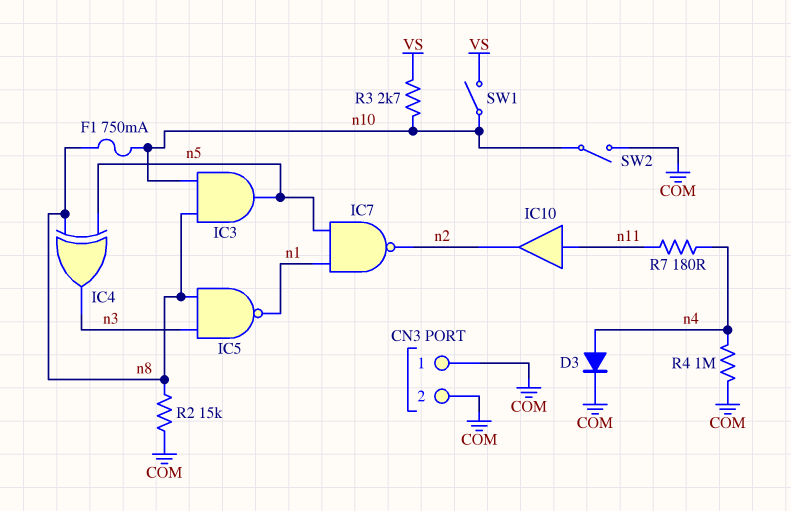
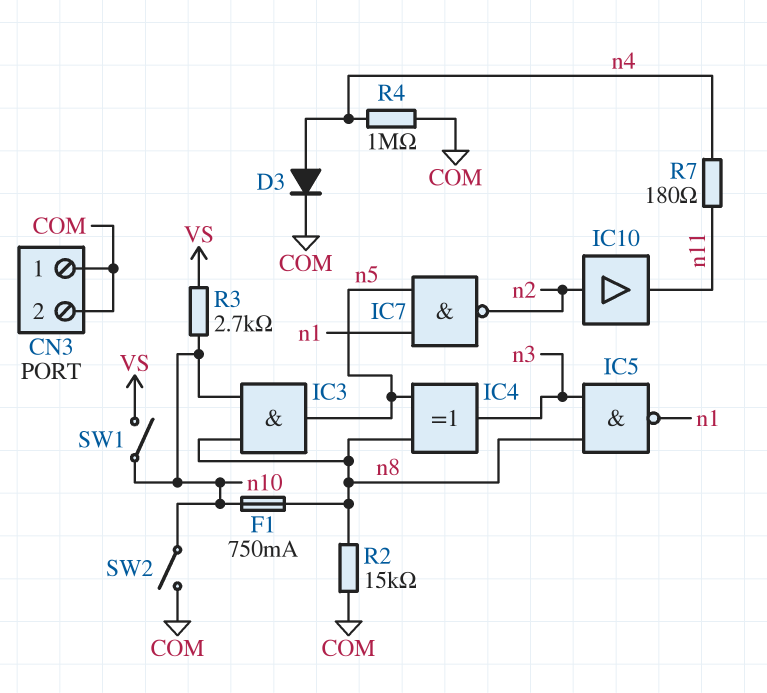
IC10: buffer (in n11, out n2) -> buffer (in n2, out n11)

